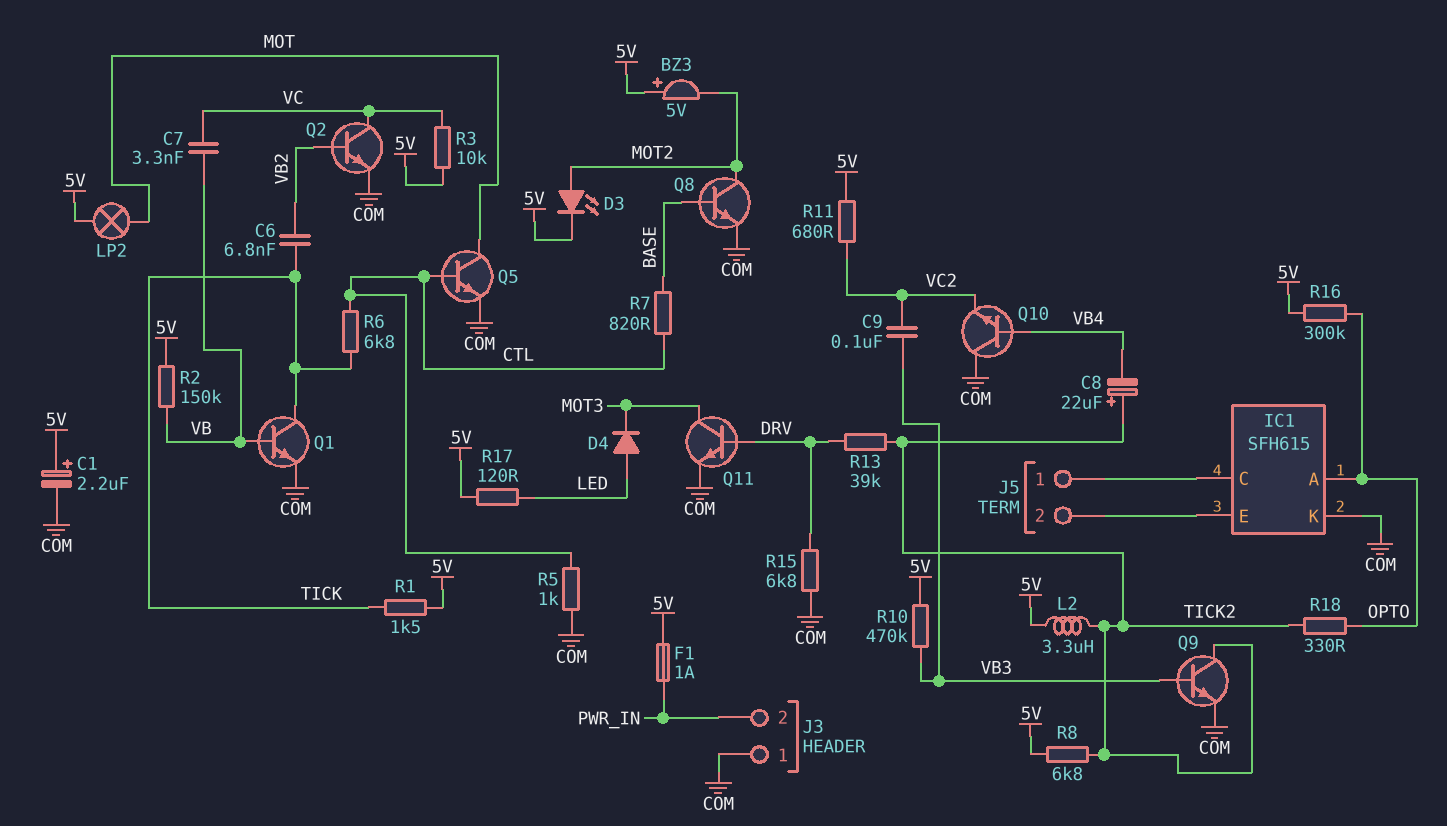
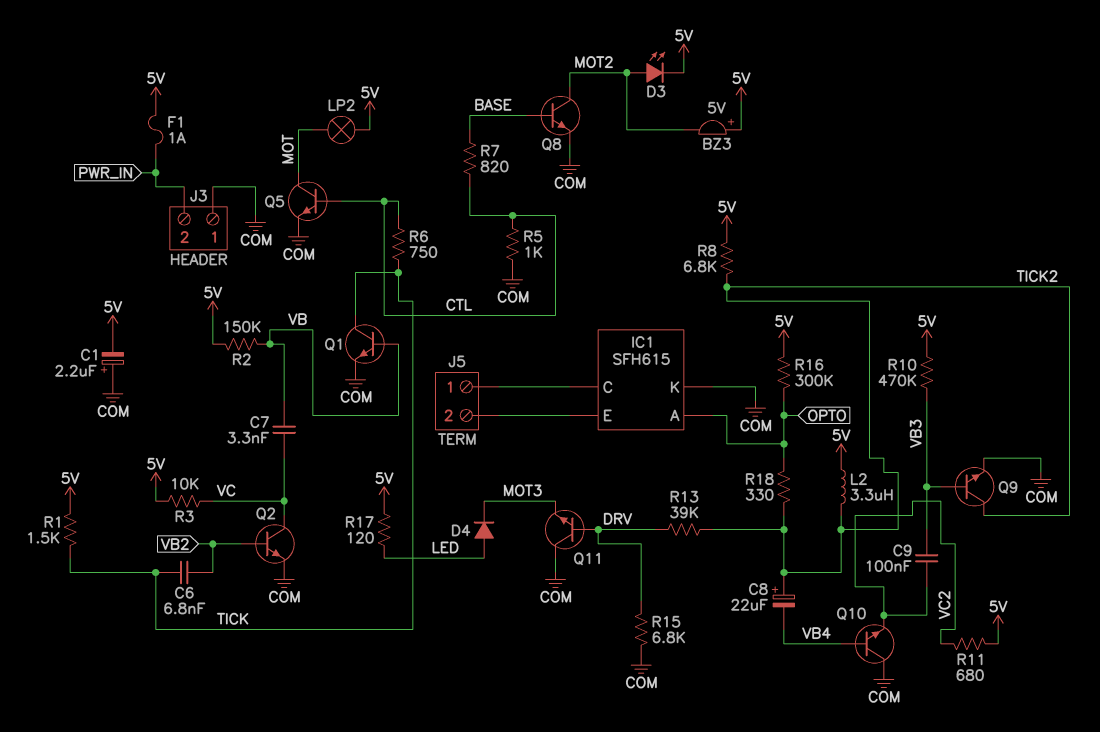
C1: 2.2uF (plus 5V, minus COM) -> 2.2uF (plus COM, minus 5V)
Q11: NPN (B DRV, C MOT3, E COM) -> NPN (B DRV, C COM, E MOT3)
R6: 6.8k (CTL, TICK) -> 750 (CTL, TICK)

